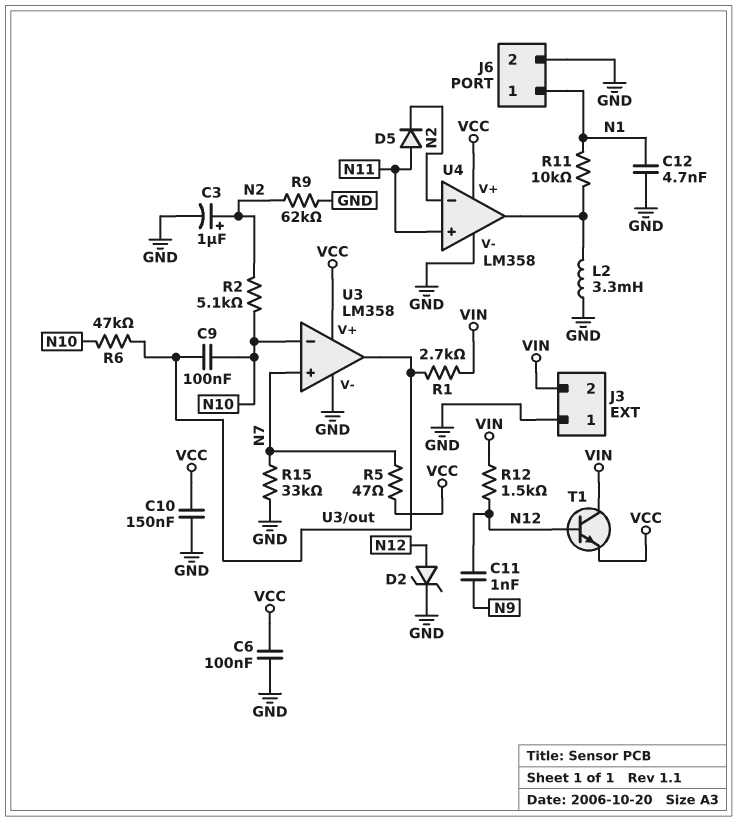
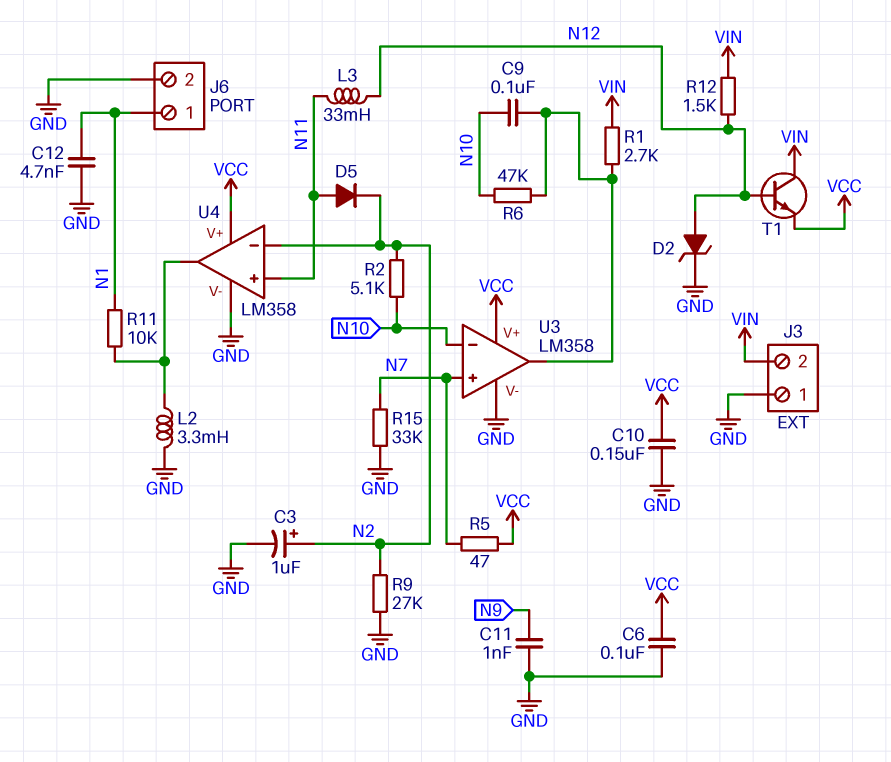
C11: 1nF (N9, N12) -> 1nF (GND, N9)
L3: none -> 33mH (N11, N12)
R9: 62k (GND, N2) -> 27k (GND, N2)

